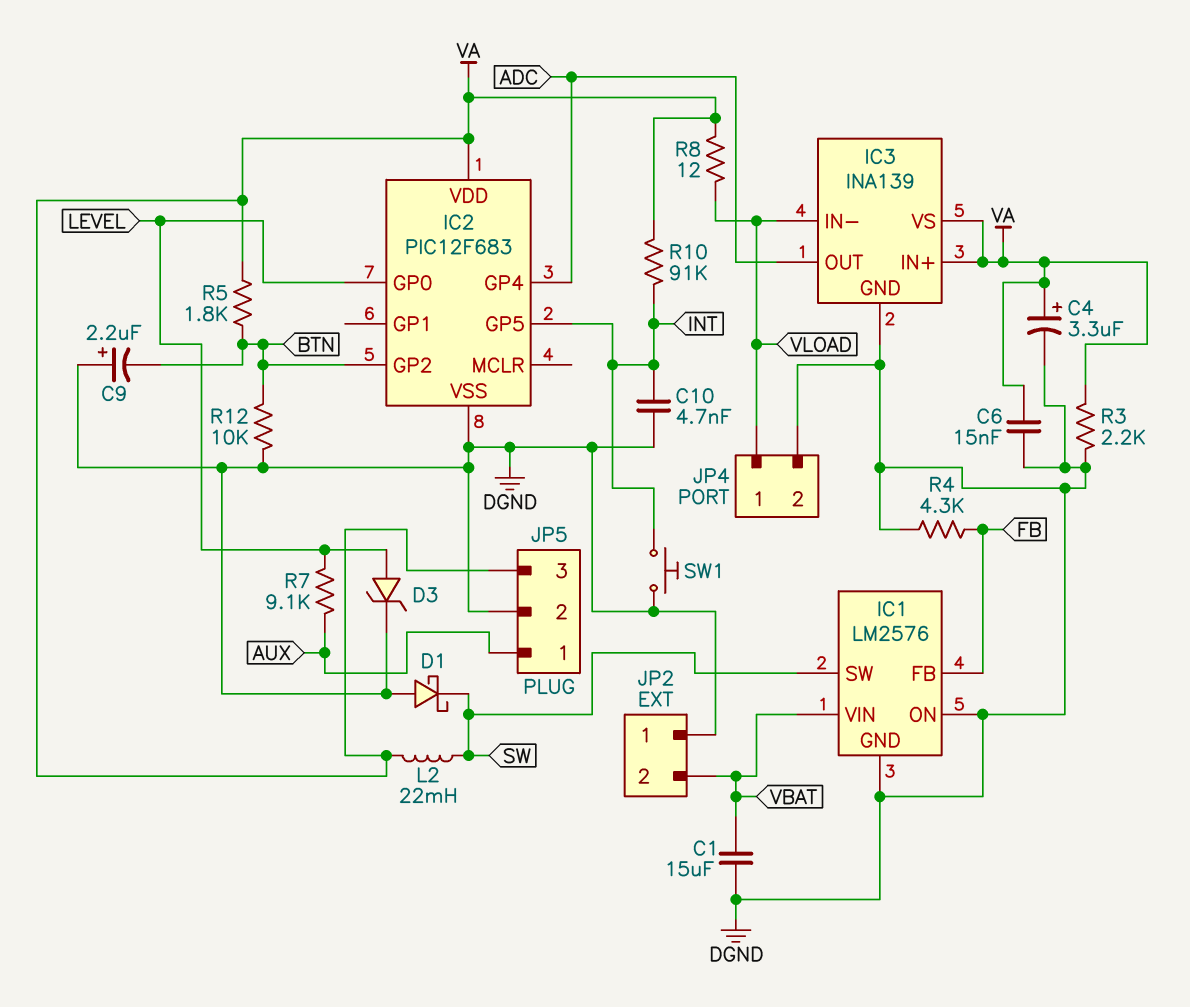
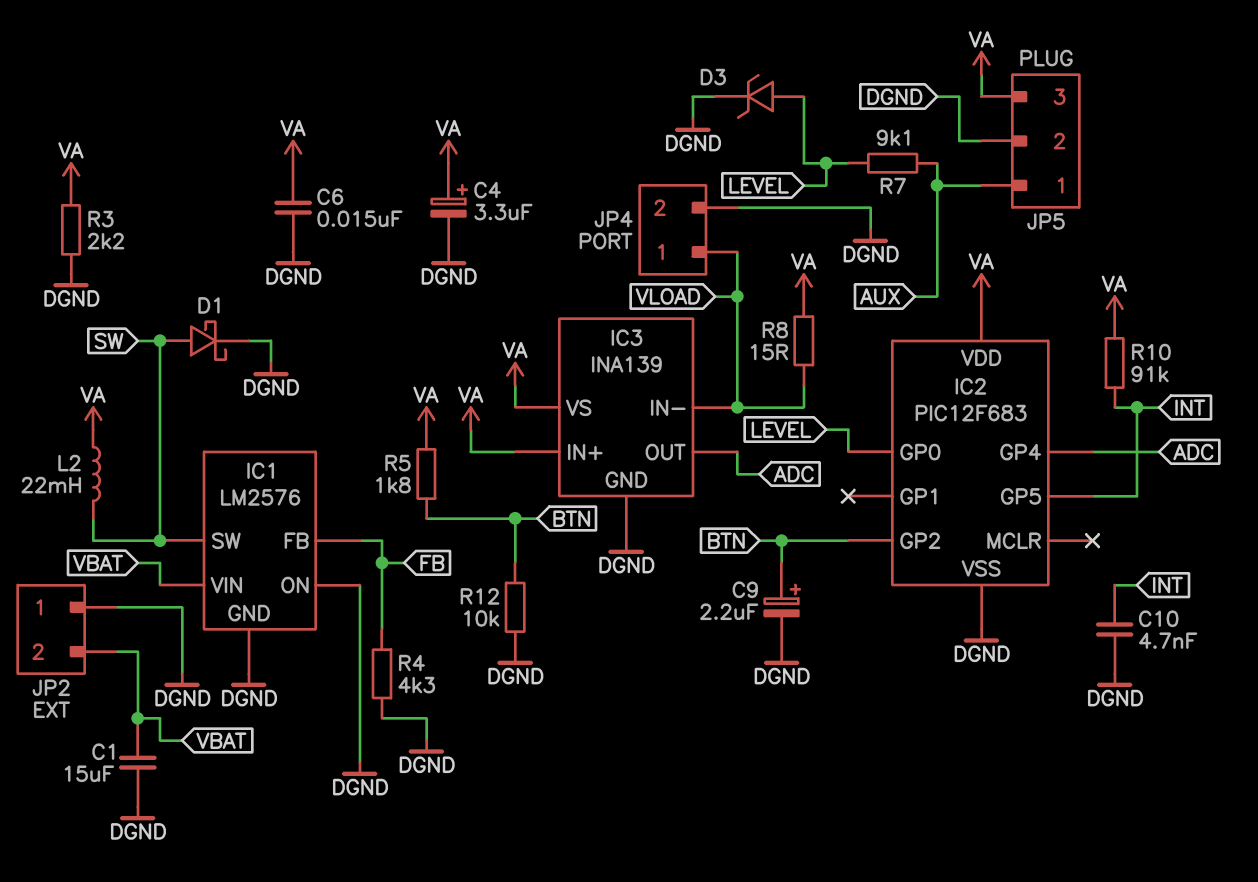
C9: 2.2uF (plus DGND, minus BTN) -> 2.2uF (plus BTN, minus DGND)
D1: schottky (A DGND, K SW) -> schottky (A SW, K DGND)
R8: 12 (VA, VLOAD) -> 15 (VA, VLOAD)
SW1: button (DGND, INT) -> none

